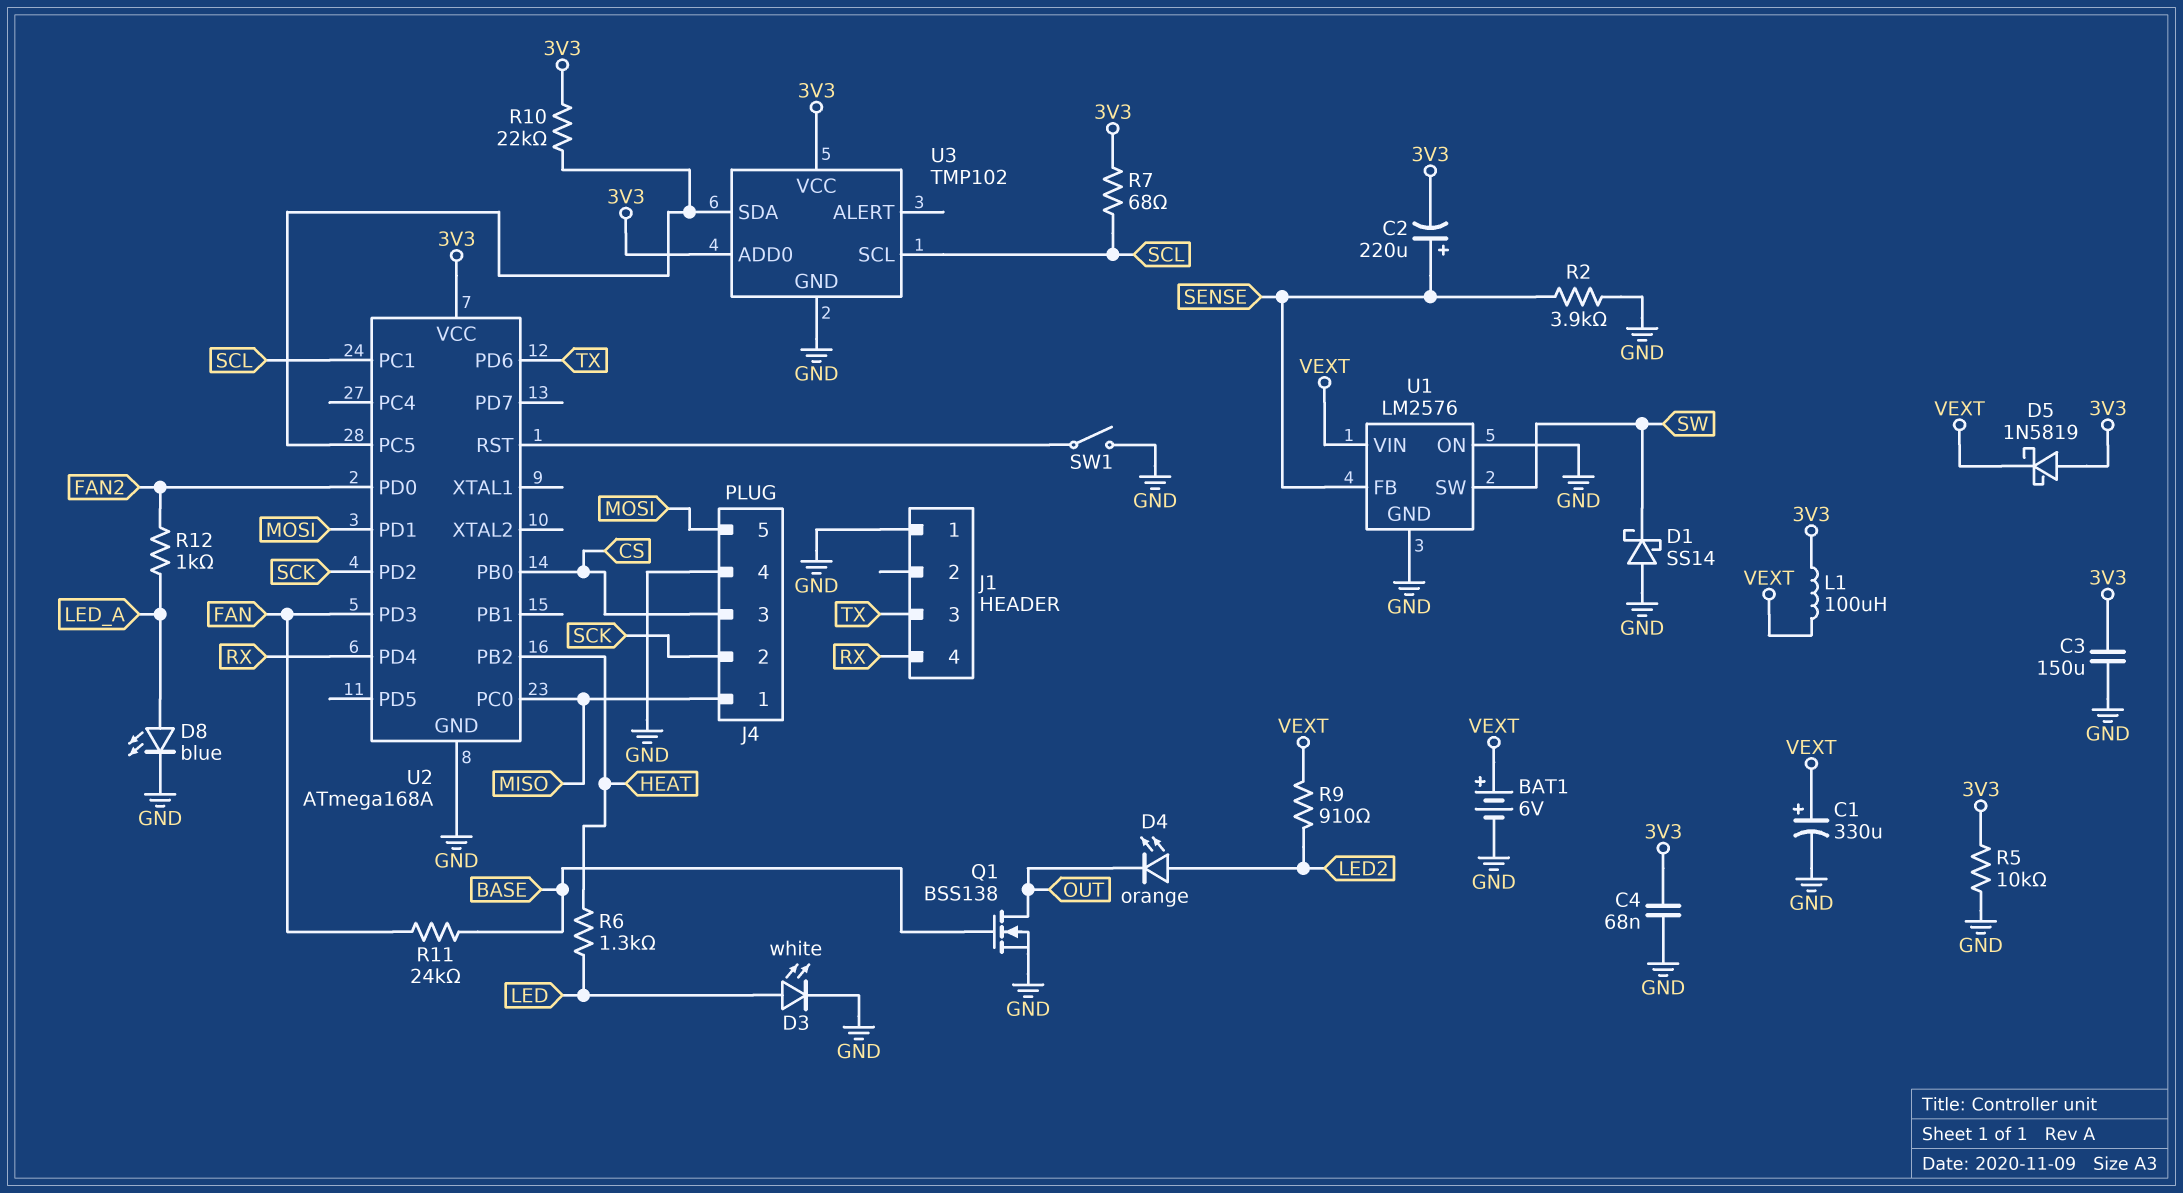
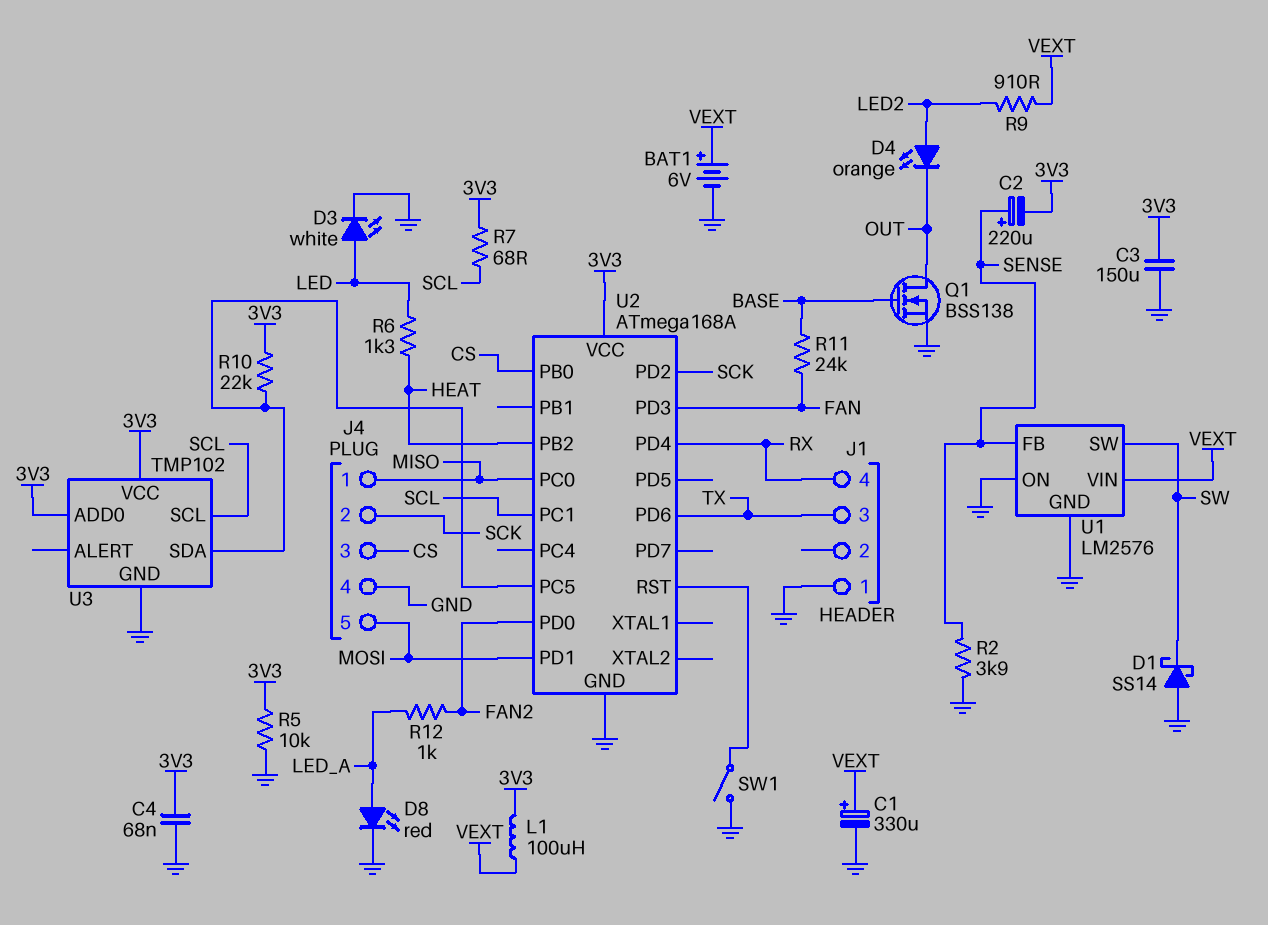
D5: schottky 1N5819 (A 3V3, K VEXT) -> none
D8: LED blue (A LED_A, K GND) -> LED red (A LED_A, K GND)

